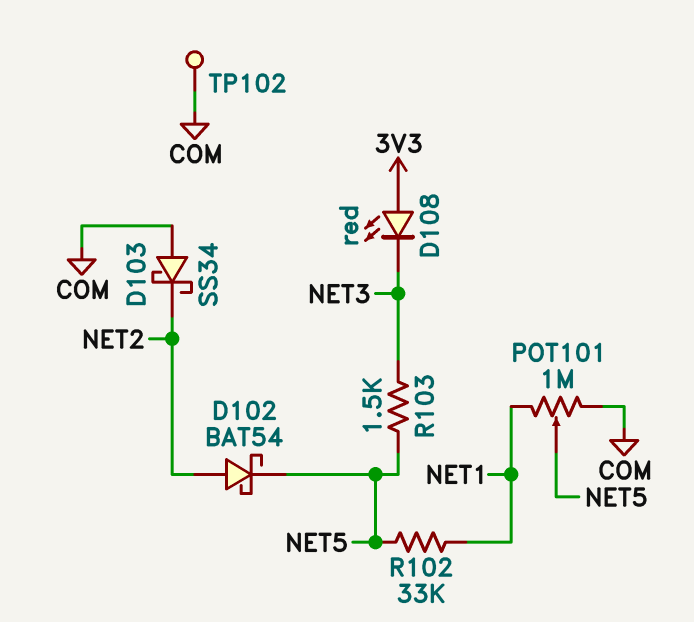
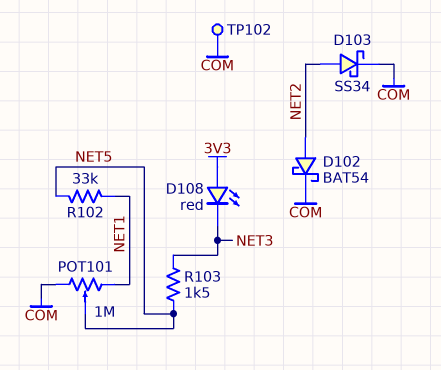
D102: schottky BAT54 (A NET2, K NET5) -> schottky BAT54 (A NET2, K COM)
D103: schottky SS34 (A COM, K NET2) -> schottky SS34 (A NET2, K COM)

